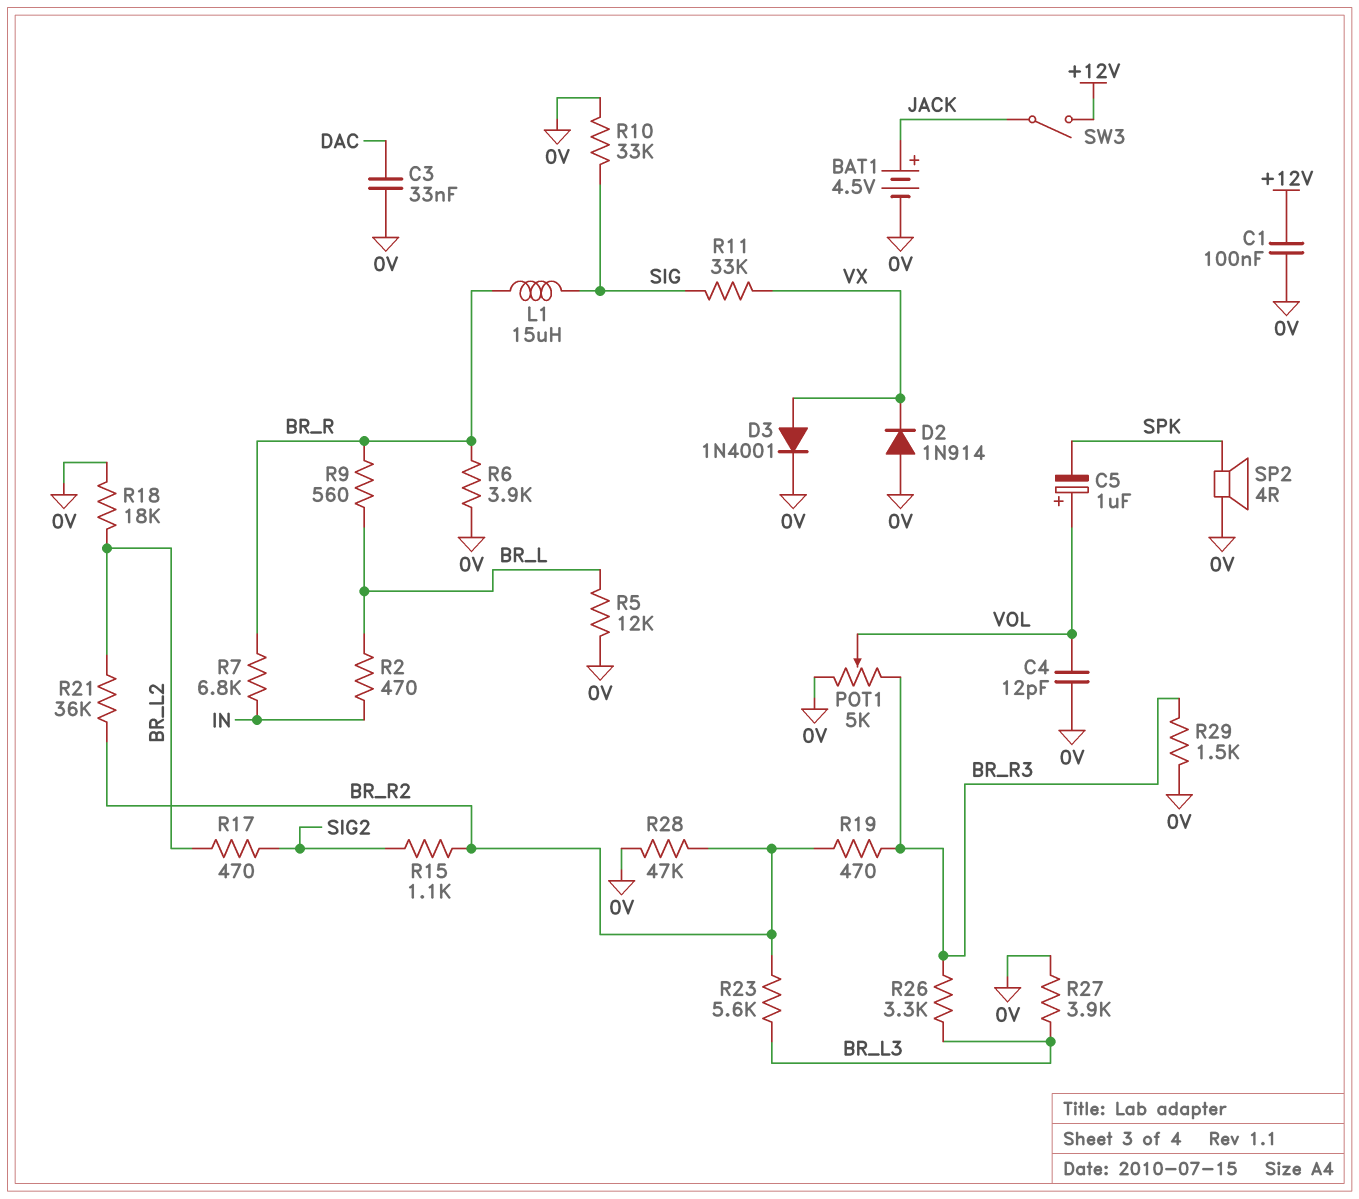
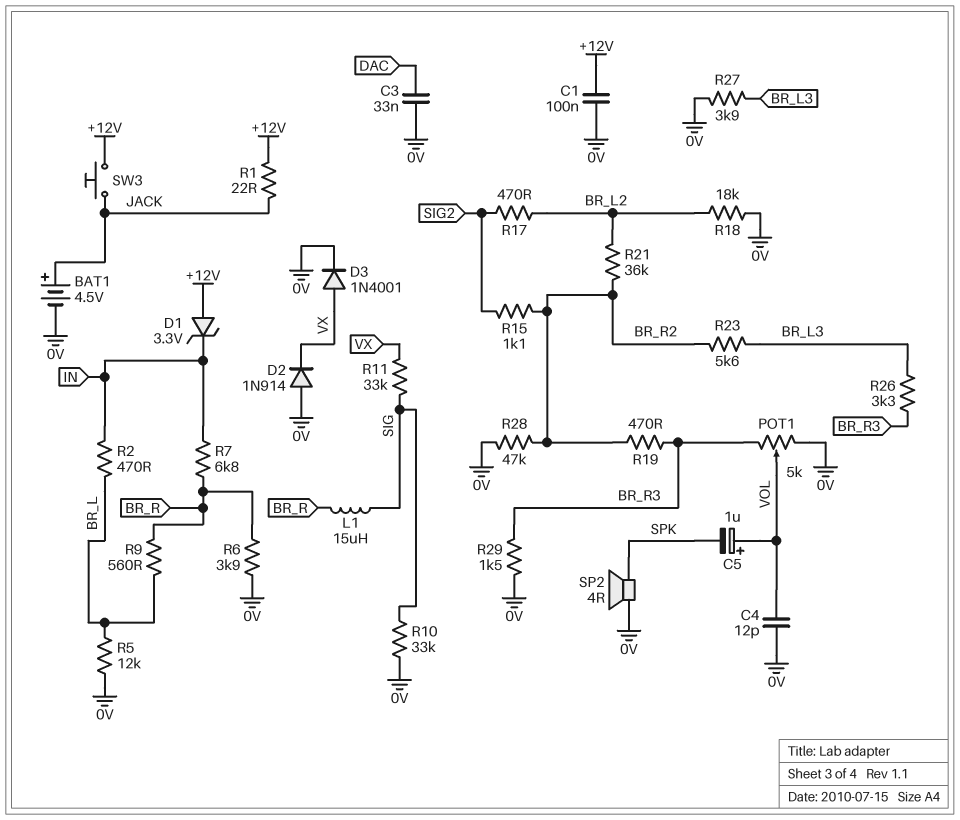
D1: none -> zener 3.3V (A +12V, K IN)
R1: none -> 22 (+12V, JACK)
SW3: switch (+12V, JACK) -> button (+12V, JACK)

